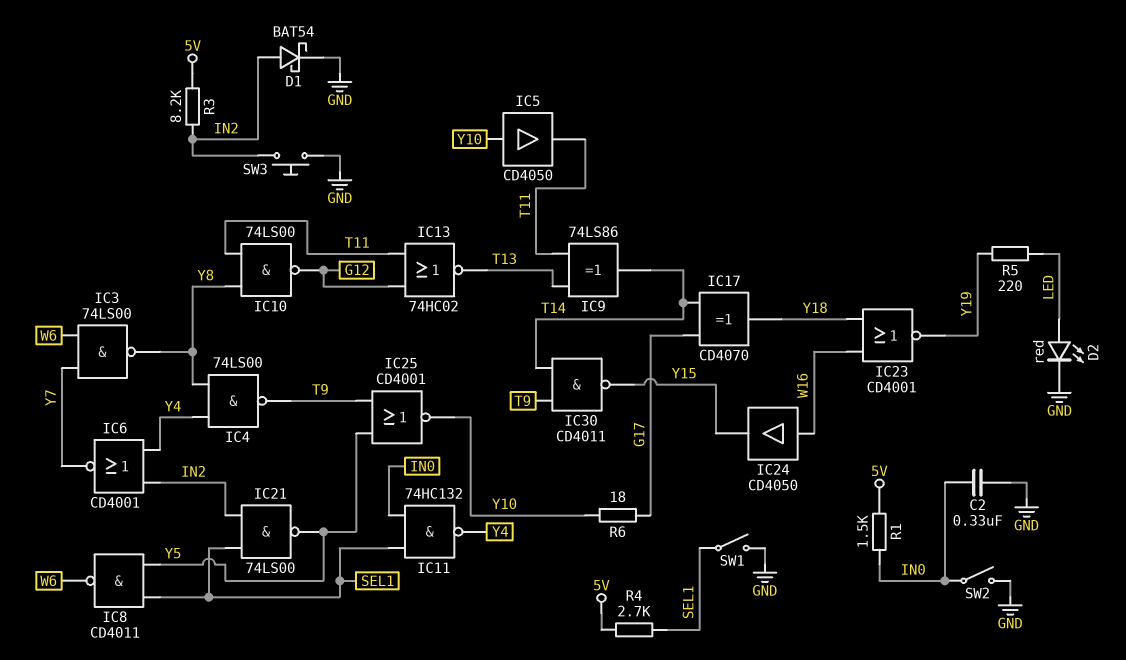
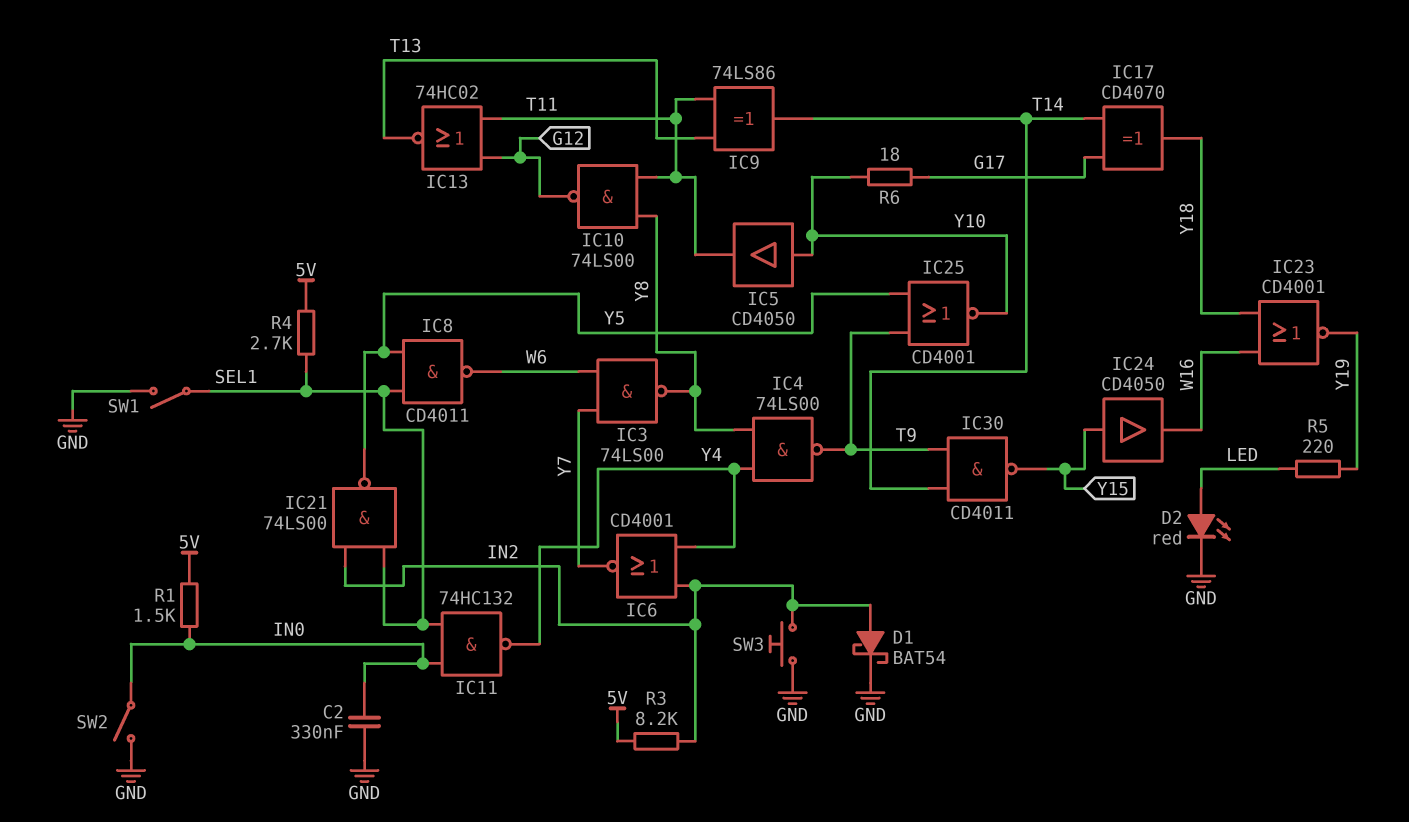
IC24: buffer CD4050 (in W16, out Y15) -> buffer CD4050 (in Y15, out W16)

